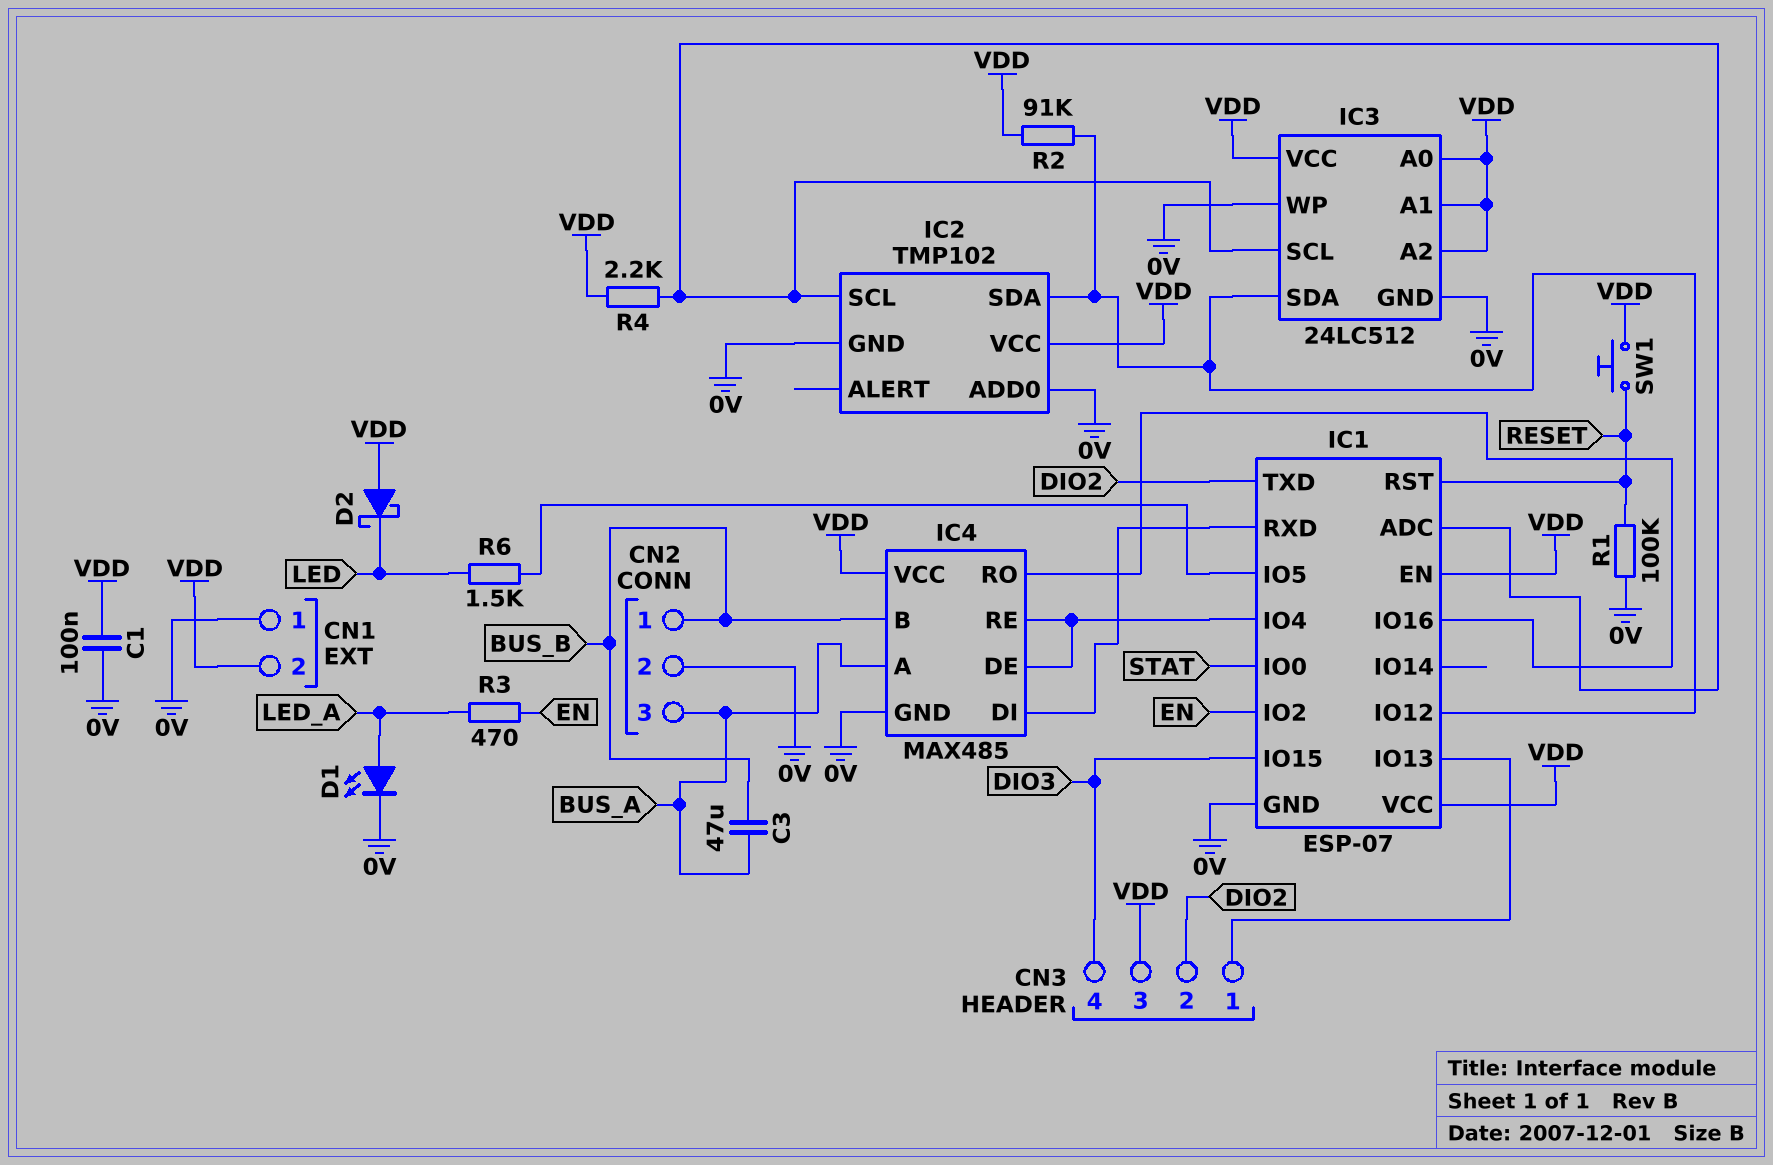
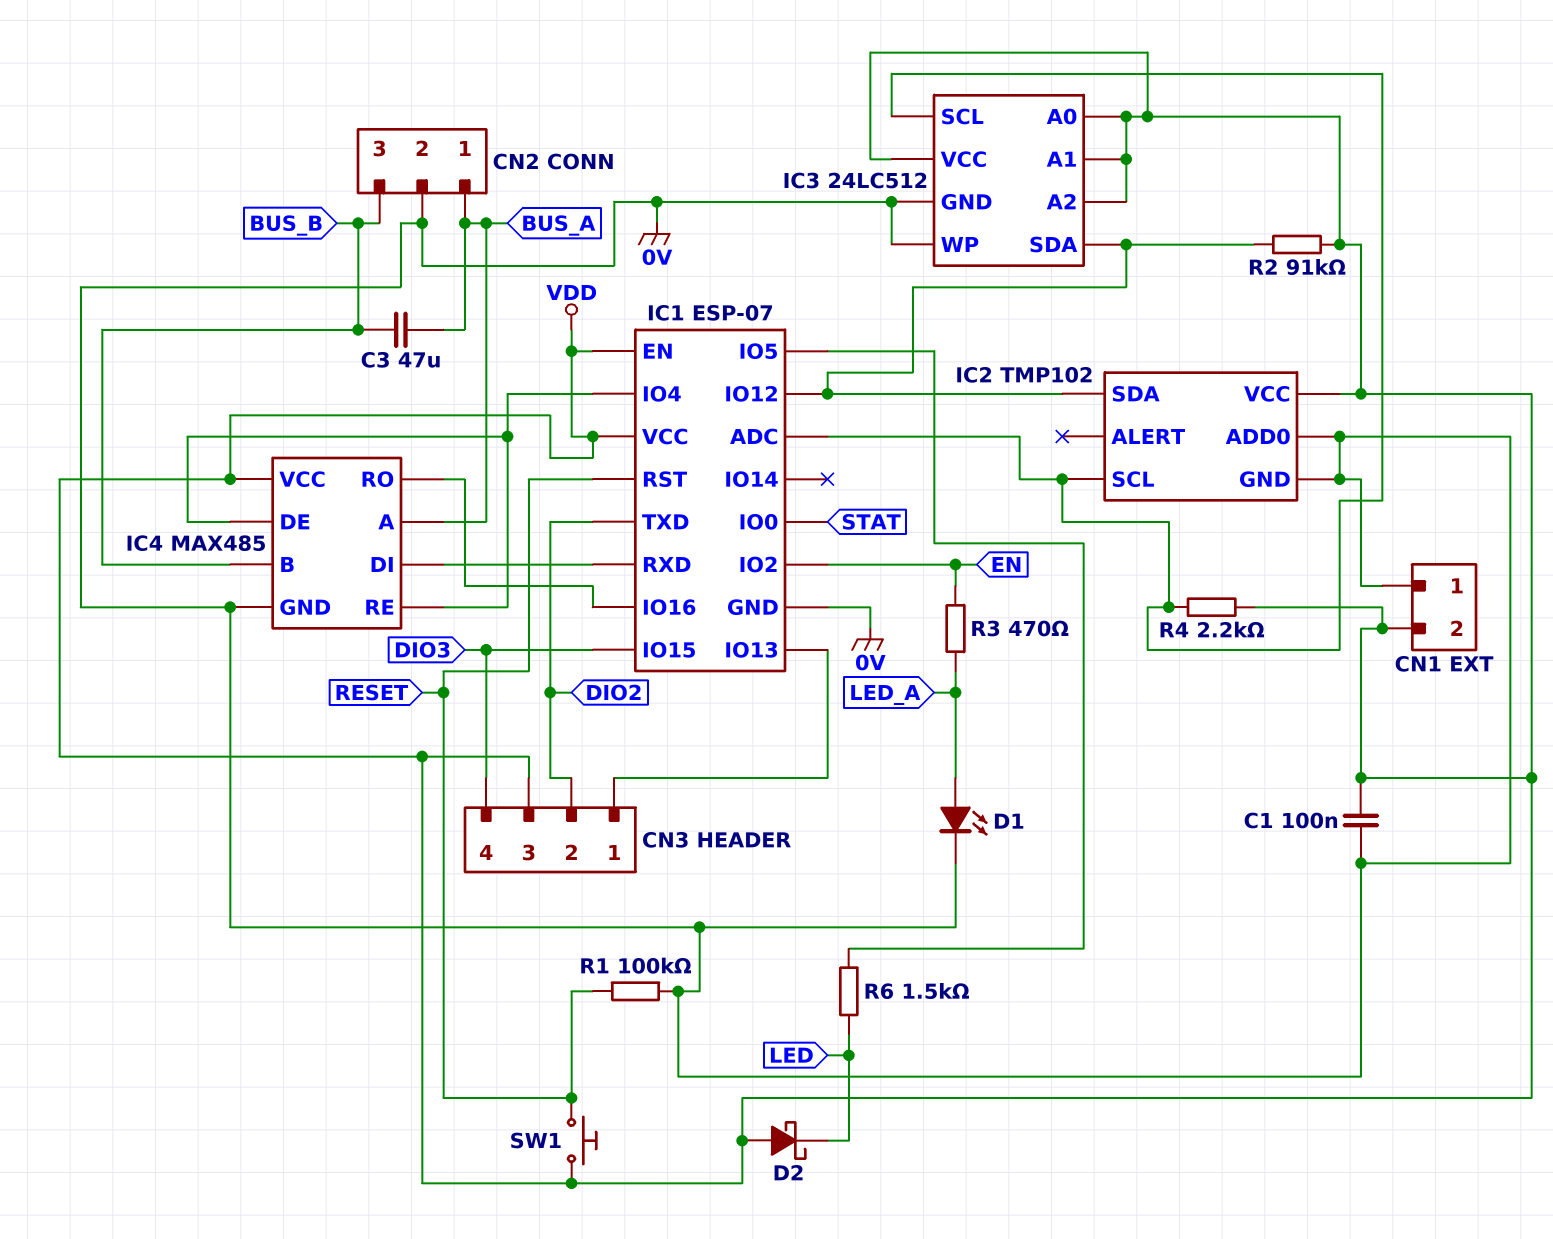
CN2 pin 1: BUS_B -> BUS_A
CN2 pin 3: BUS_A -> BUS_B

